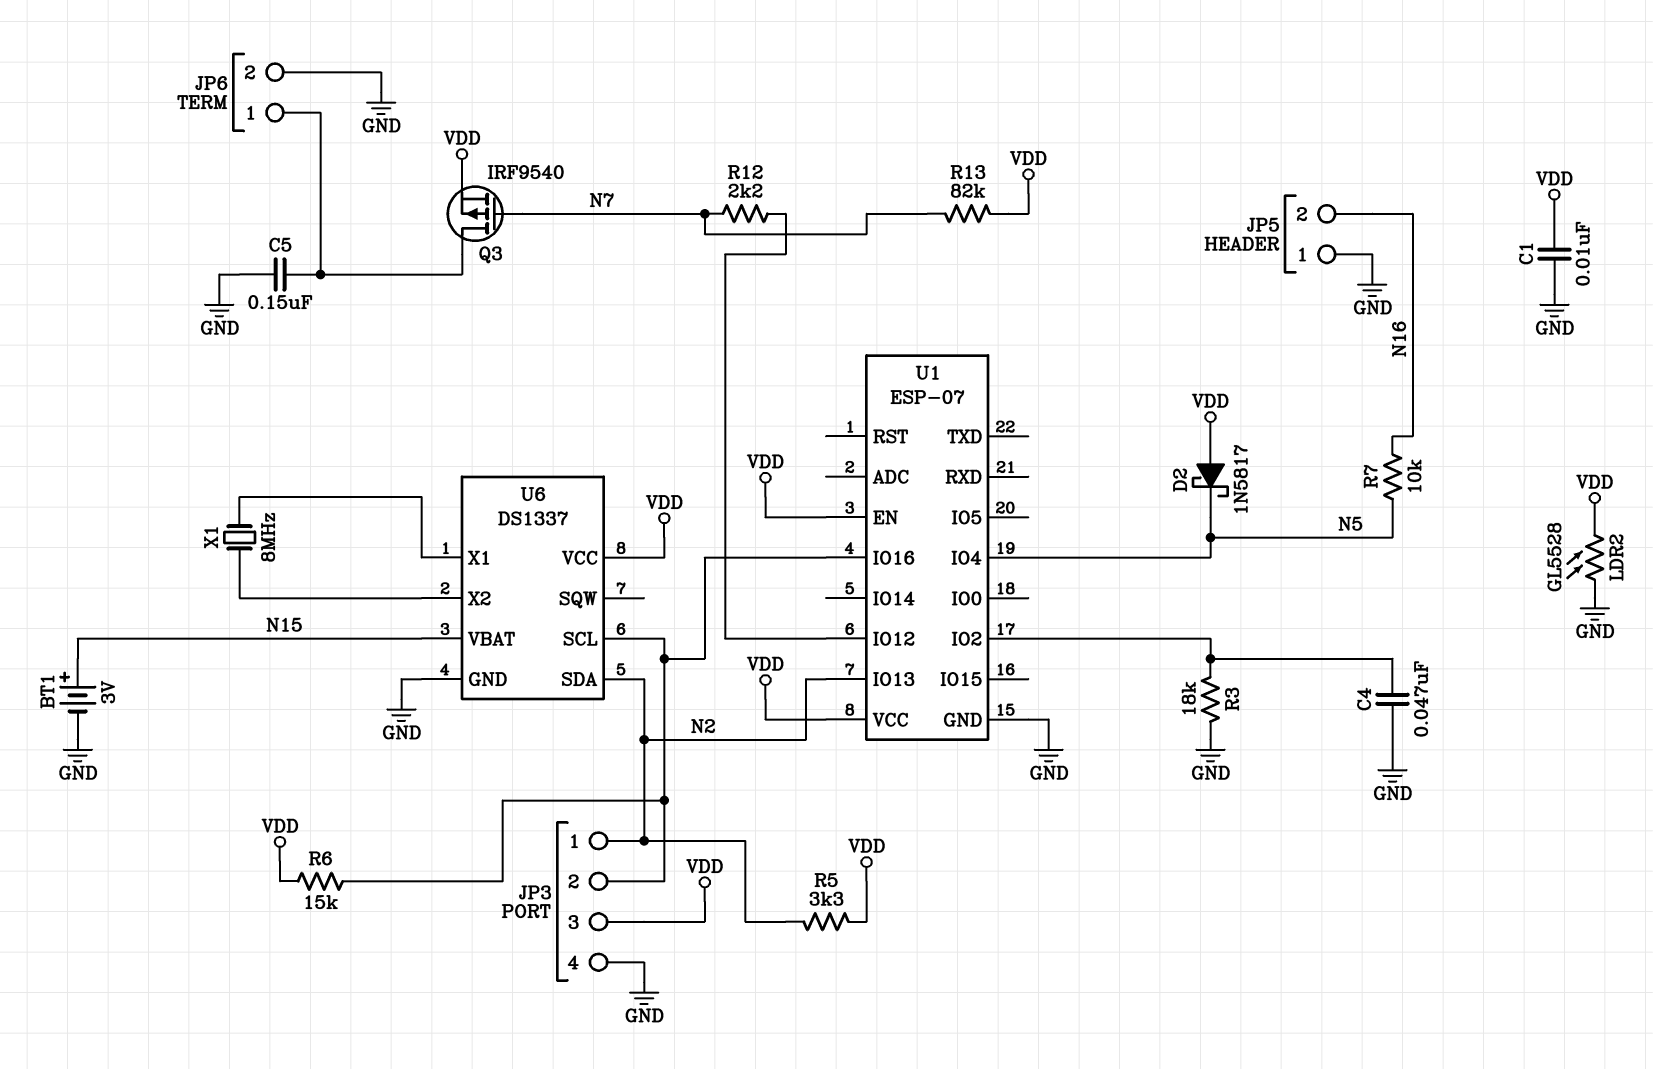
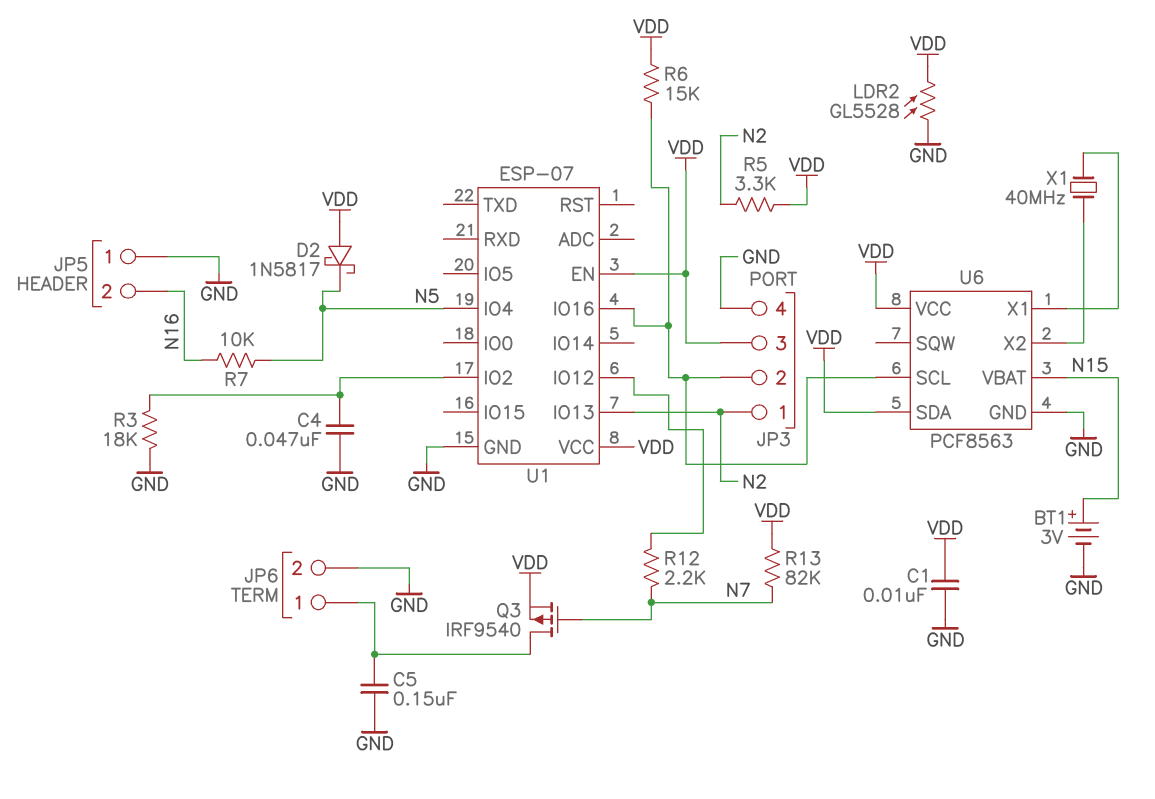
U6: DS1337 -> PCF8563
U6 pin SDA: N2 -> VDD
X1: 8MHz (U6/X1, U6/X2) -> 40MHz (U6/X1, U6/X2)

